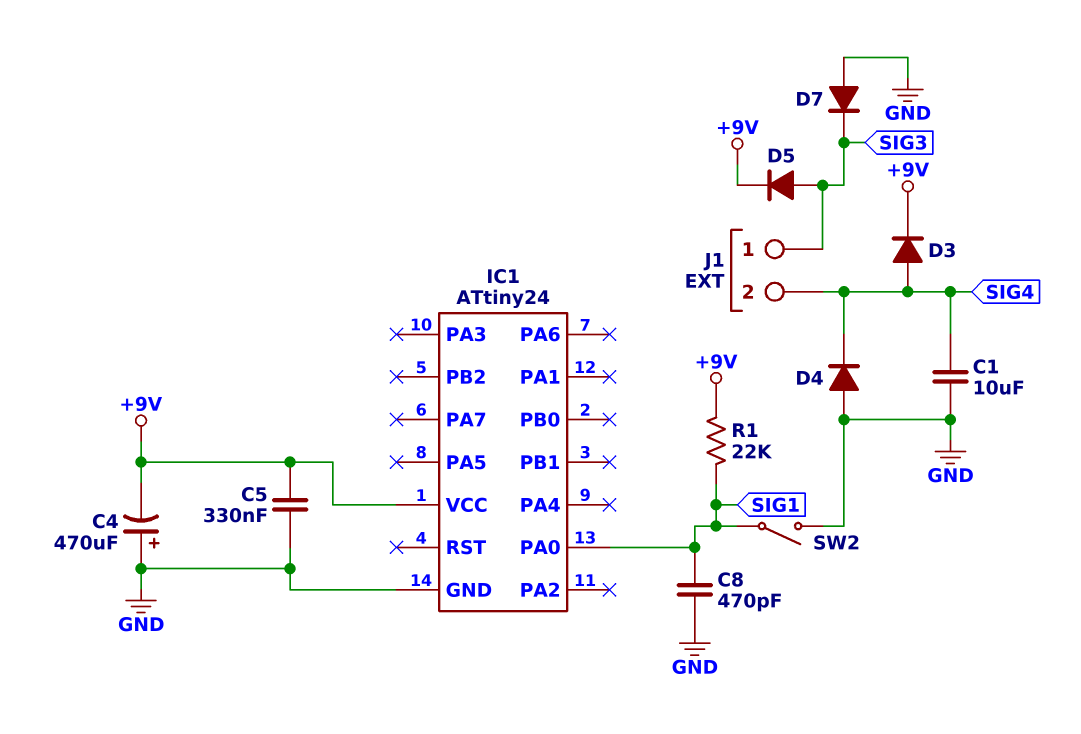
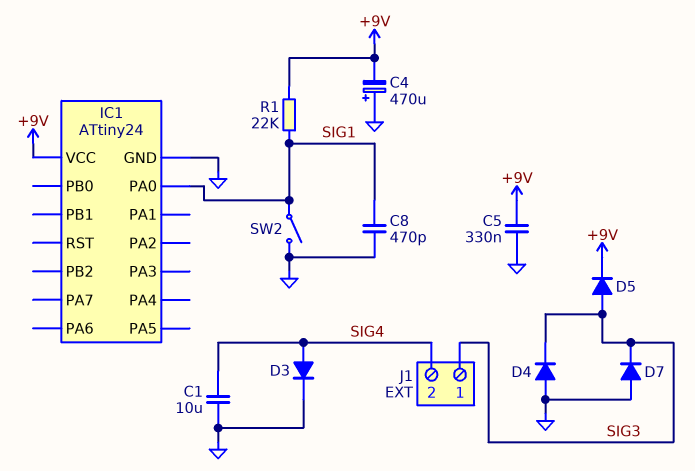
D3: diode (A SIG4, K +9V) -> diode (A SIG4, K GND)
D4: diode (A GND, K SIG4) -> diode (A GND, K SIG3)

